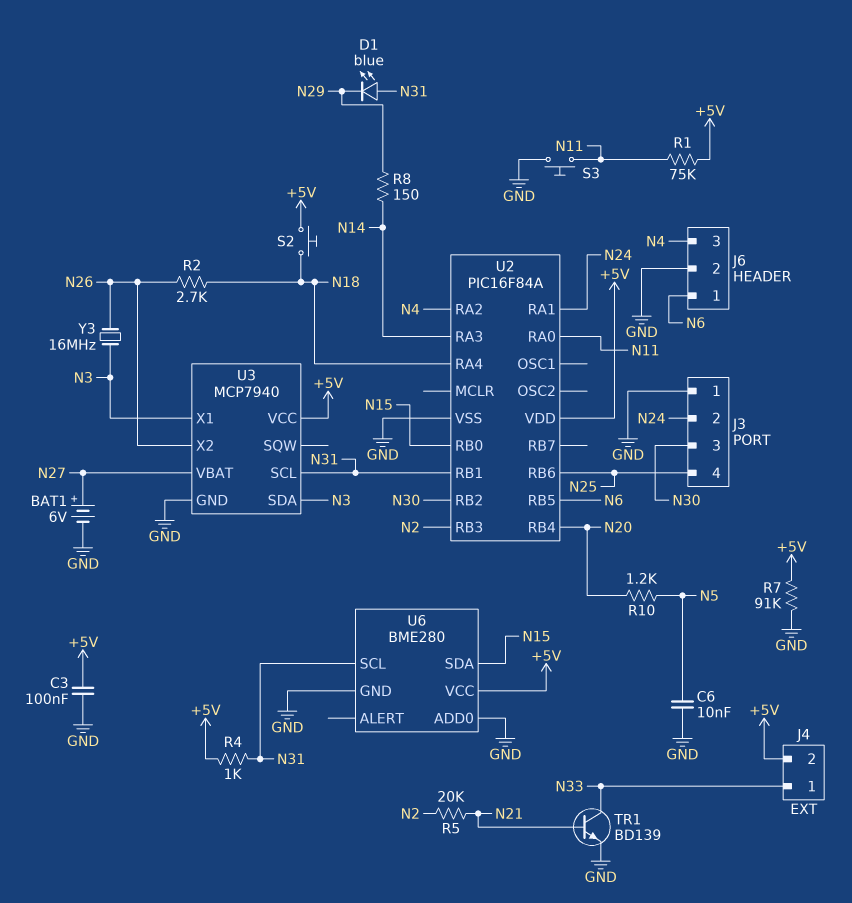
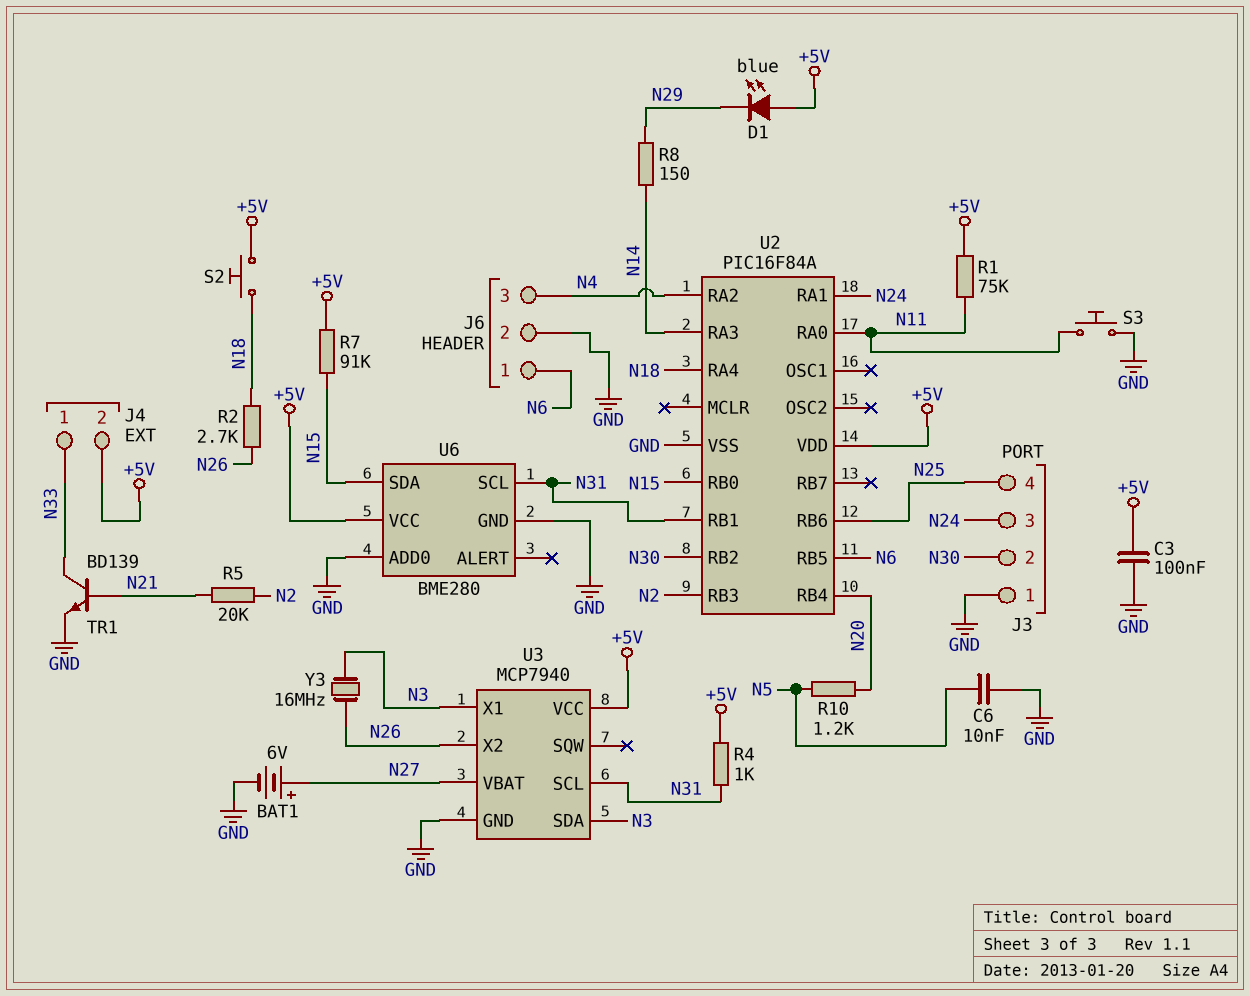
D1: LED blue (A N31, K N29) -> LED blue (A +5V, K N29)
J3 pin 2: N24 -> N30
J3 pin 3: N30 -> N24
R7: 91k (+5V, GND) -> 91k (+5V, N15)

